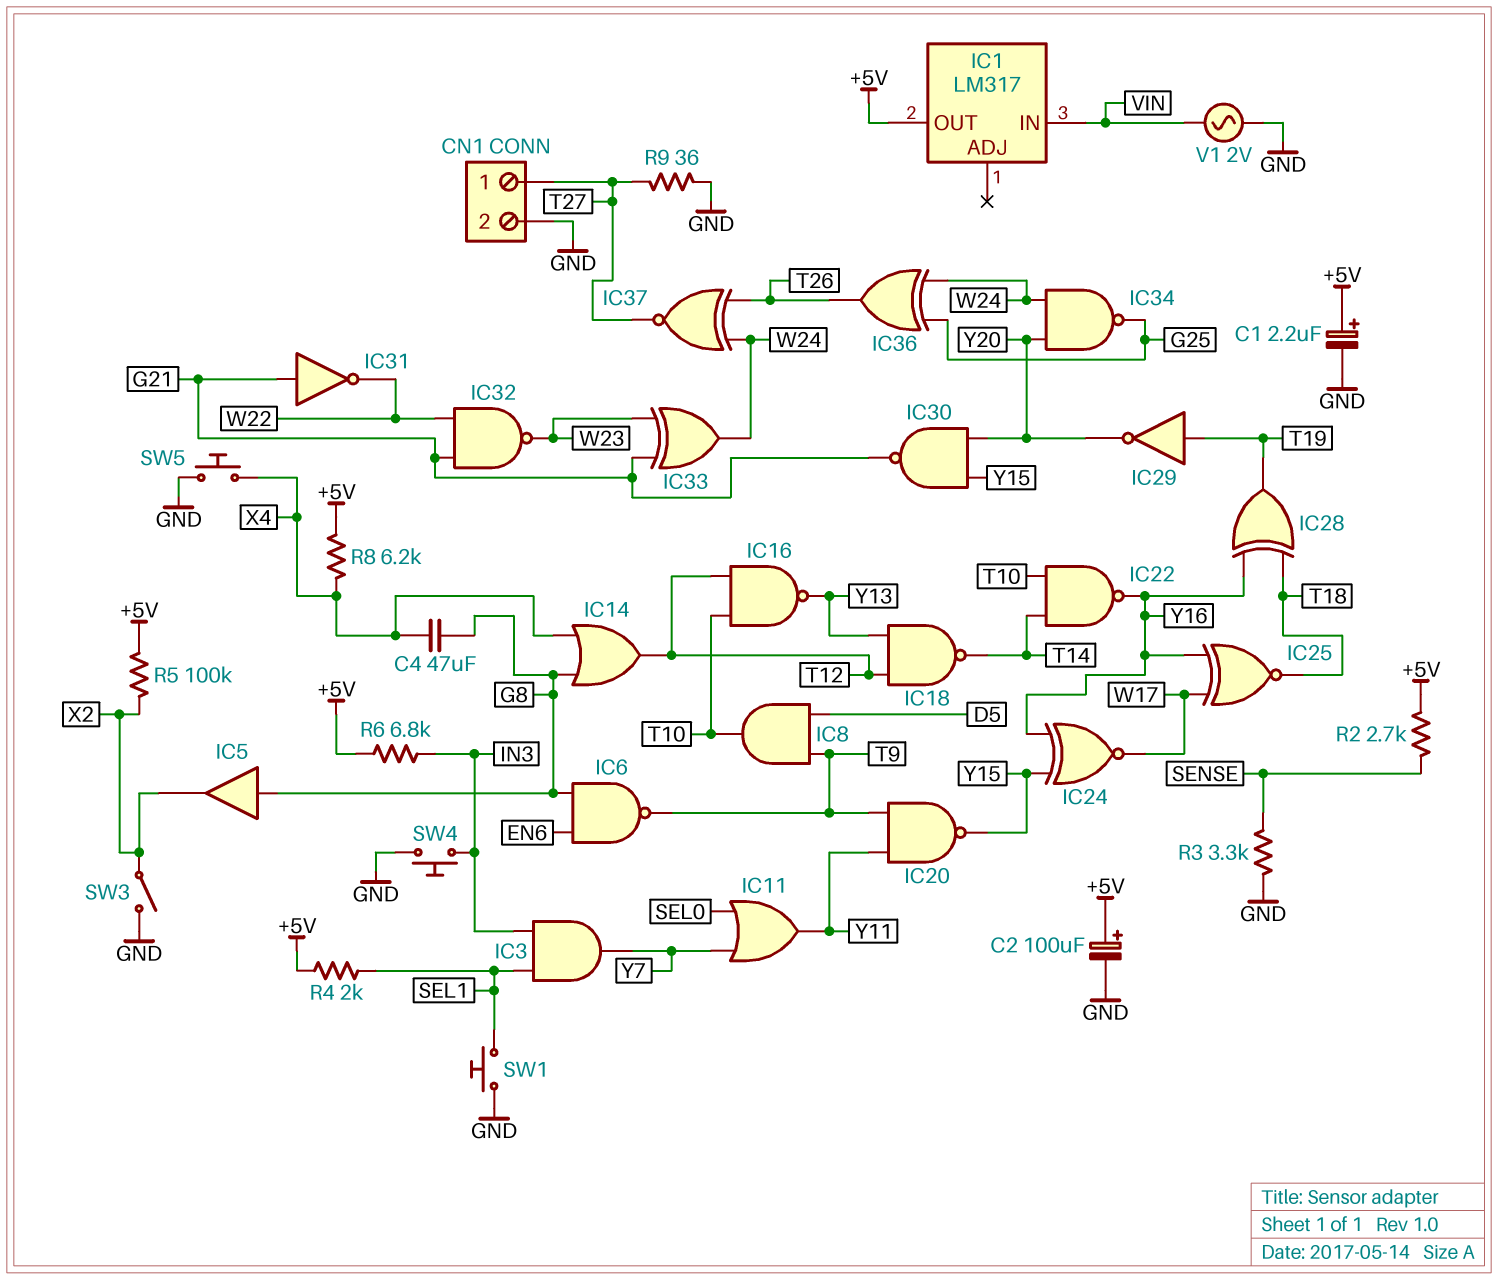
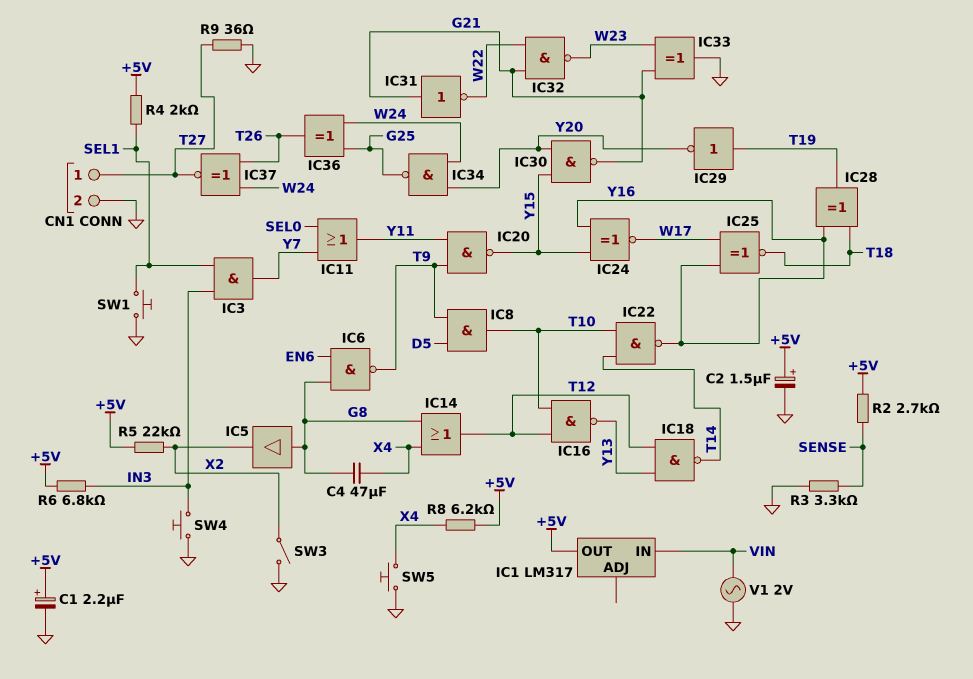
C2: 100uF (plus +5V, minus GND) -> 1.5uF (plus +5V, minus GND)
IC33: XOR (in G21, in W23, out W24) -> XOR (in G21, in W23, out GND)
R5: 100k (+5V, X2) -> 22k (+5V, X2)

